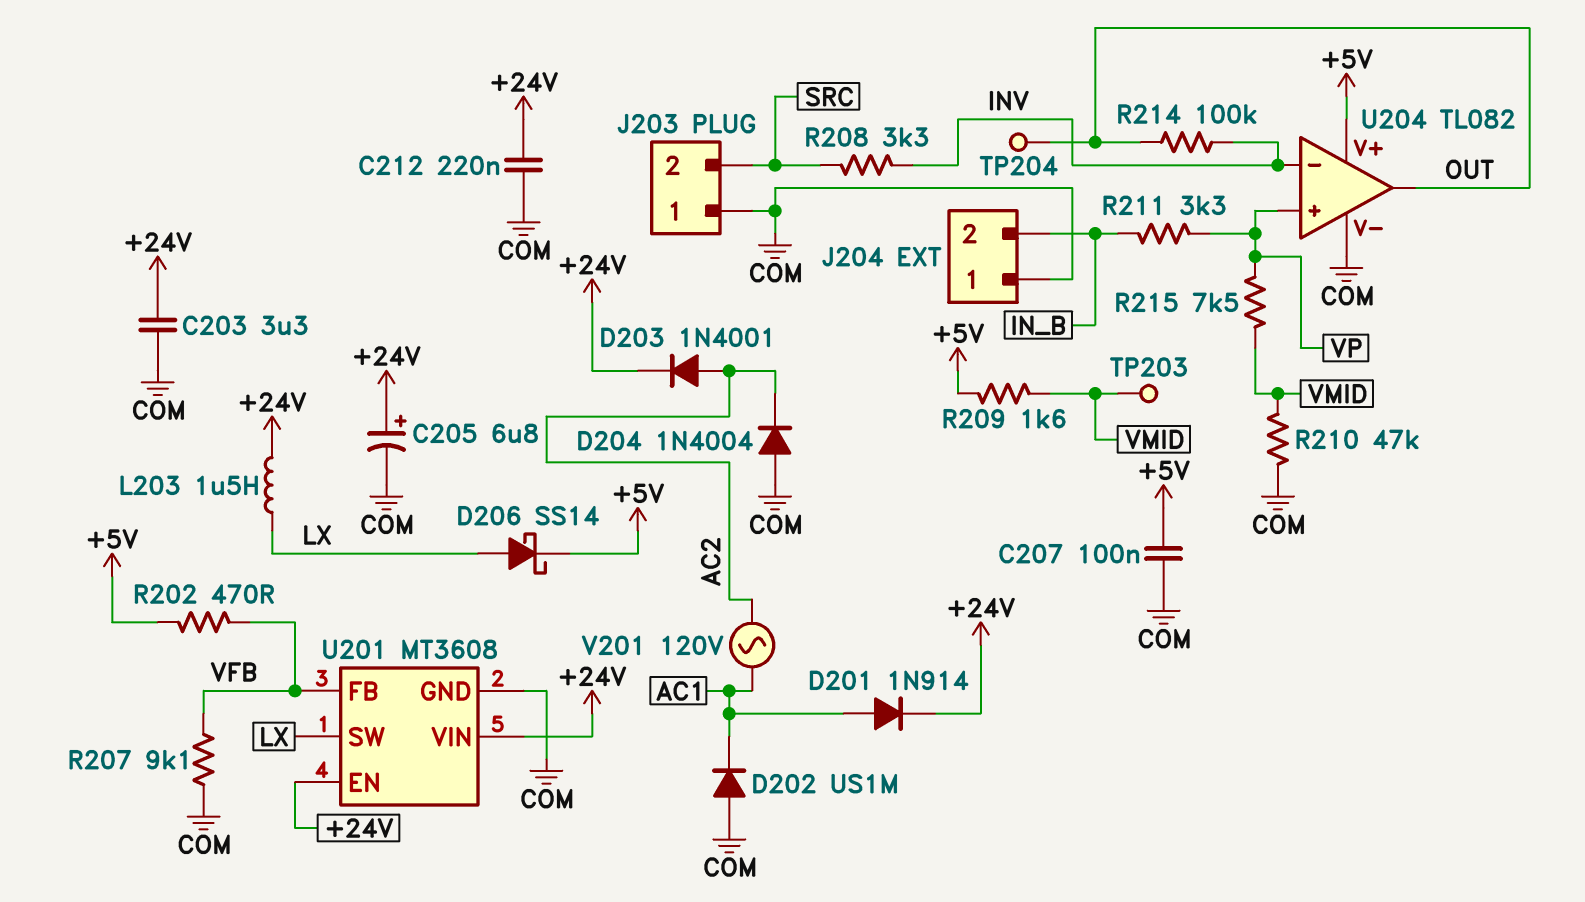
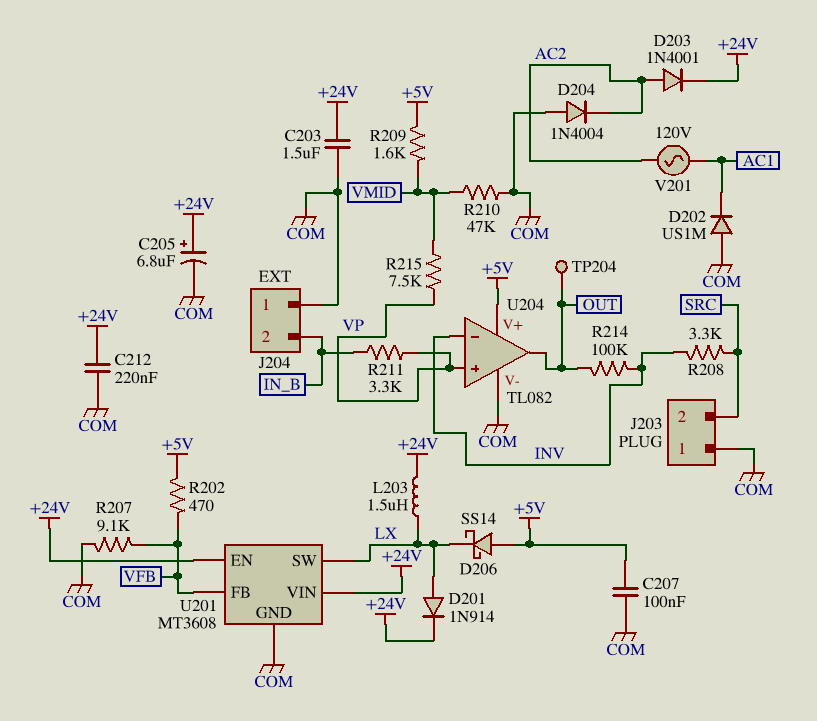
C203: 3.3uF (+24V, COM) -> 1.5uF (+24V, COM)
D201: diode 1N914 (A AC1, K +24V) -> diode 1N914 (A LX, K +24V)
D206: schottky SS14 (A LX, K +5V) -> schottky SS14 (A +5V, K LX)
TP203: test point (VMID) -> none

